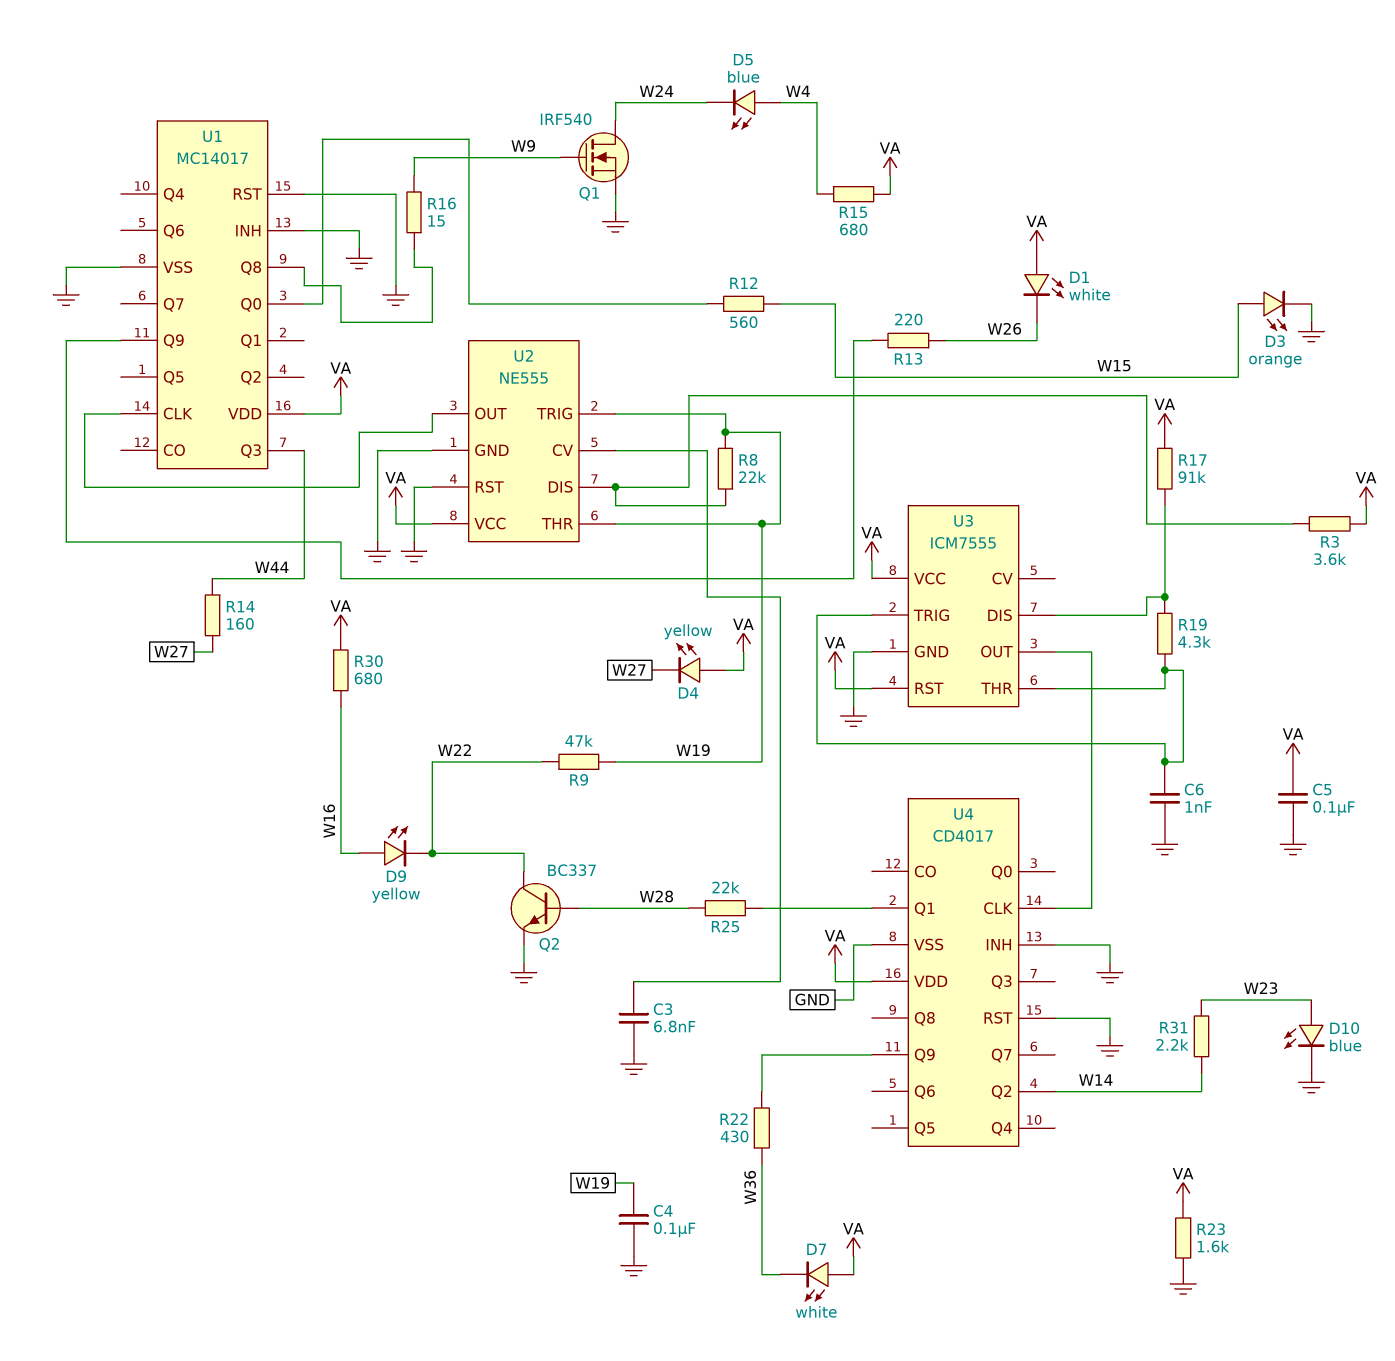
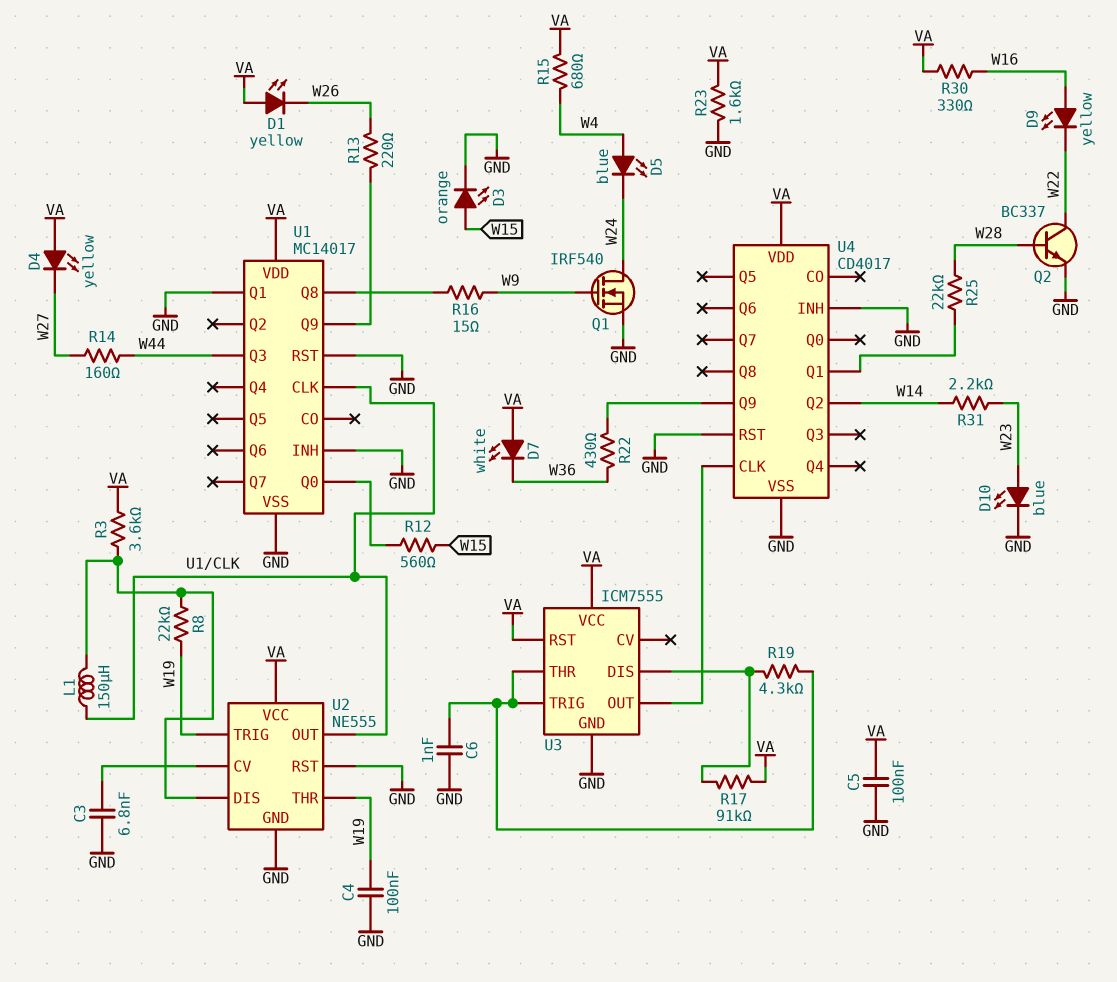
D1: LED white (A VA, K W26) -> LED yellow (A VA, K W26)
L1: none -> 150uH (U1/CLK, U2/DIS)
R9: 47k (W19, W22) -> none
R30: 680 (VA, W16) -> 330 (VA, W16)
U1 pin Q1: none -> GND

